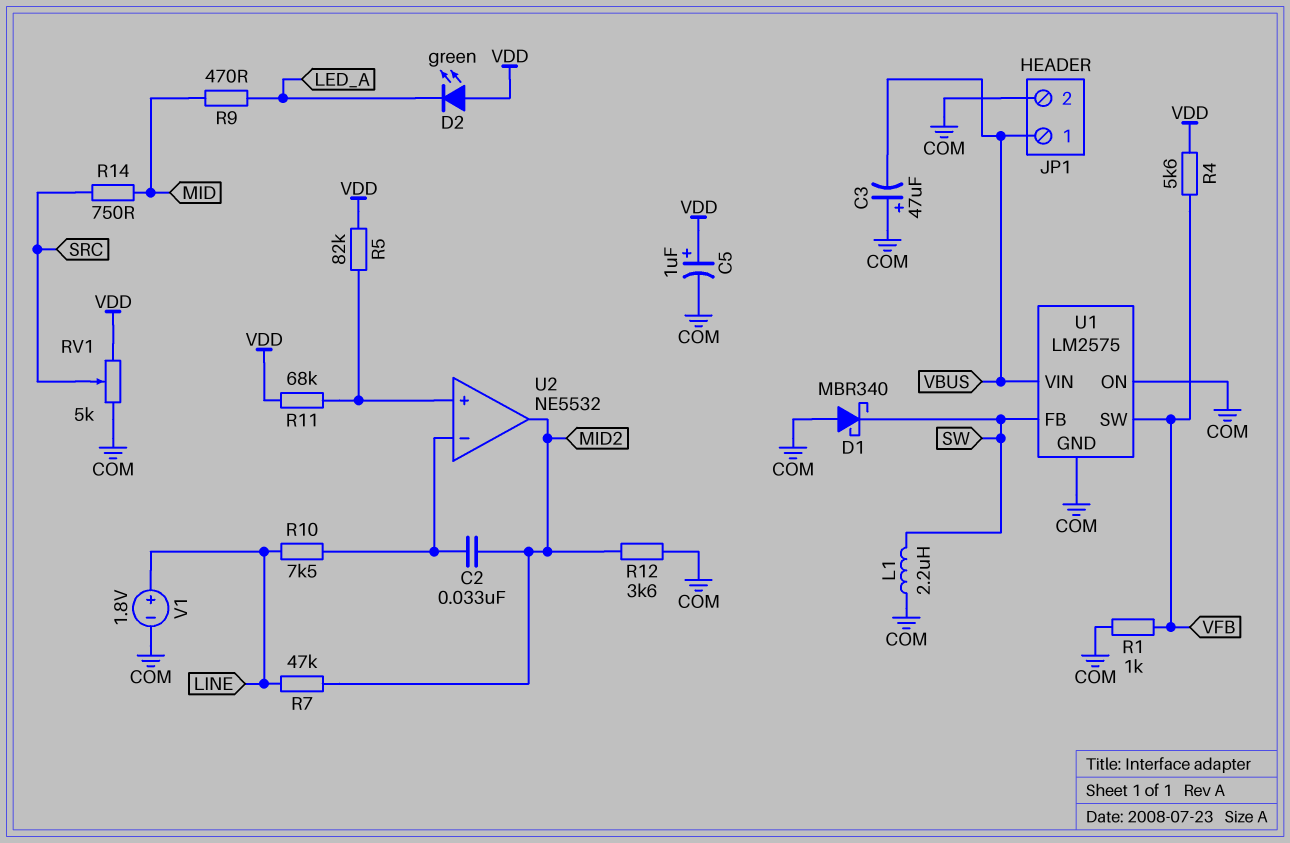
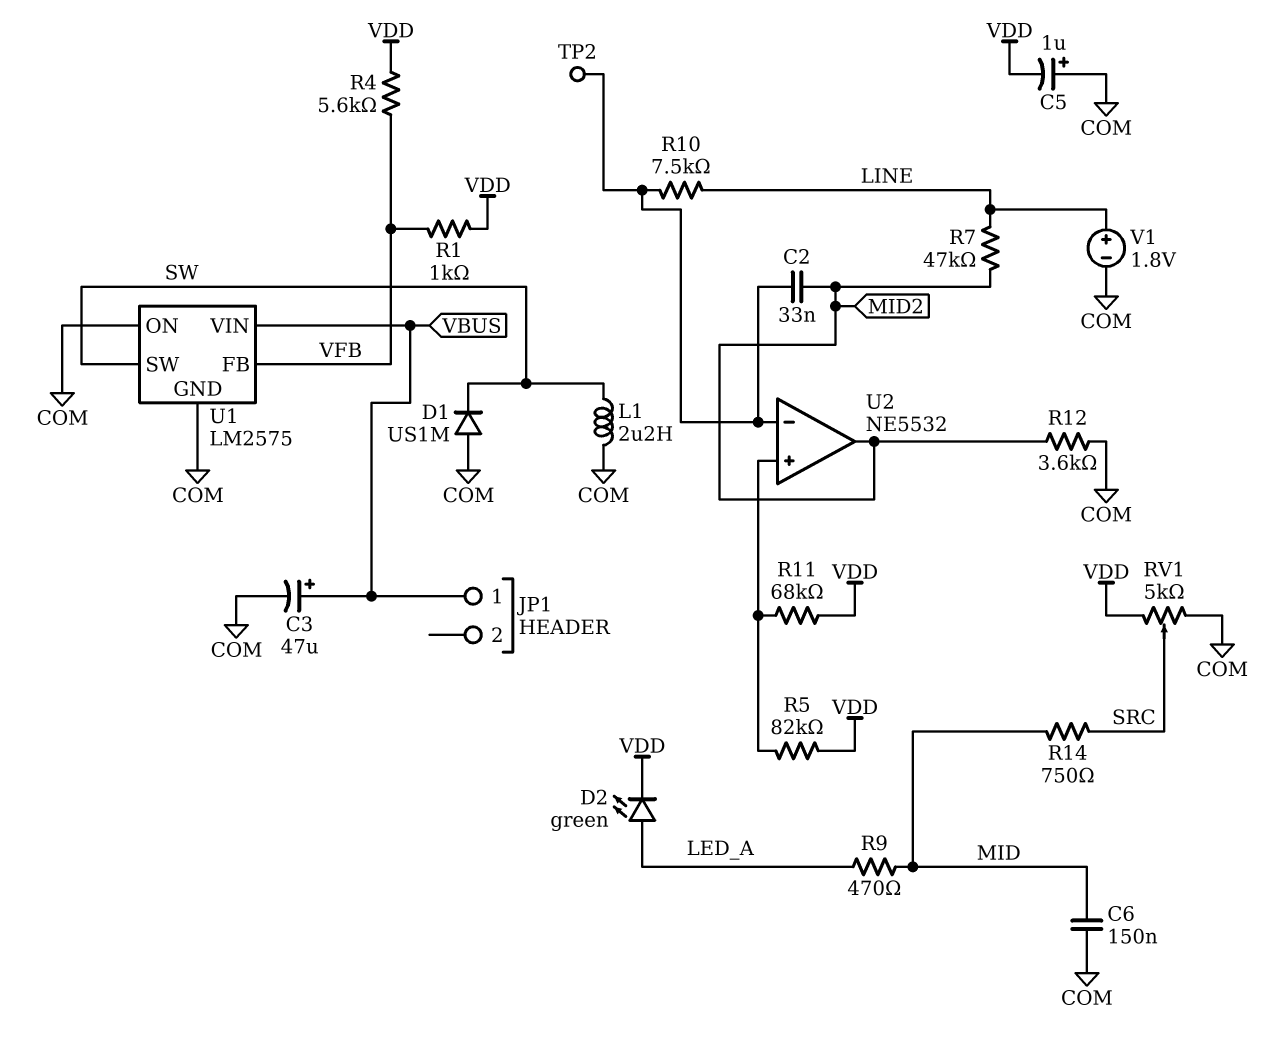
C3: 47uF (plus COM, minus VBUS) -> 47uF (plus VBUS, minus COM)
C5: 1uF (plus VDD, minus COM) -> 1uF (plus COM, minus VDD)
C6: none -> 150nF (COM, MID)
D1: schottky MBR340 (A COM, K SW) -> diode US1M (A COM, K SW)
D2: LED green (A VDD, K LED_A) -> LED green (A LED_A, K VDD)
JP1 pin 2: COM -> none
R1: 1k (COM, VFB) -> 1k (VDD, VFB)
TP2: none -> test point (U2/in-)
U1 pin FB: SW -> VFB
U1 pin SW: VFB -> SW

